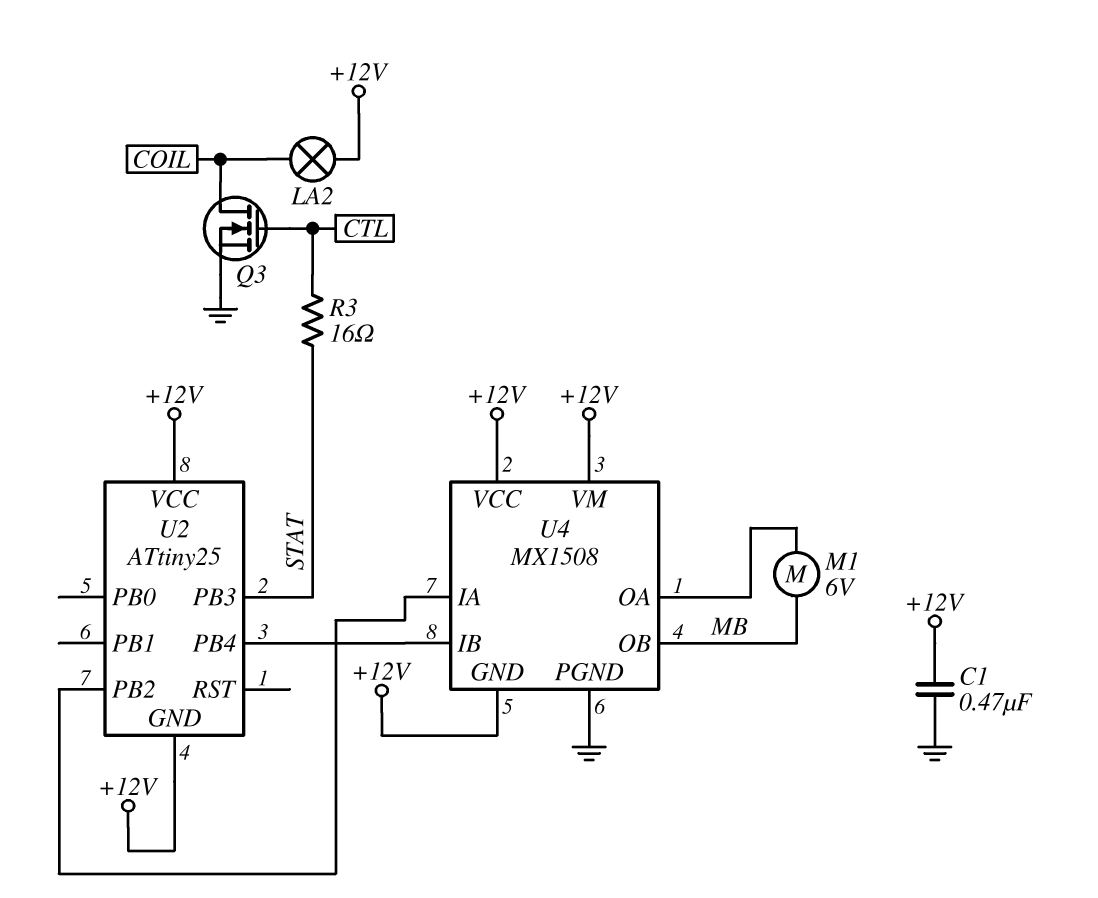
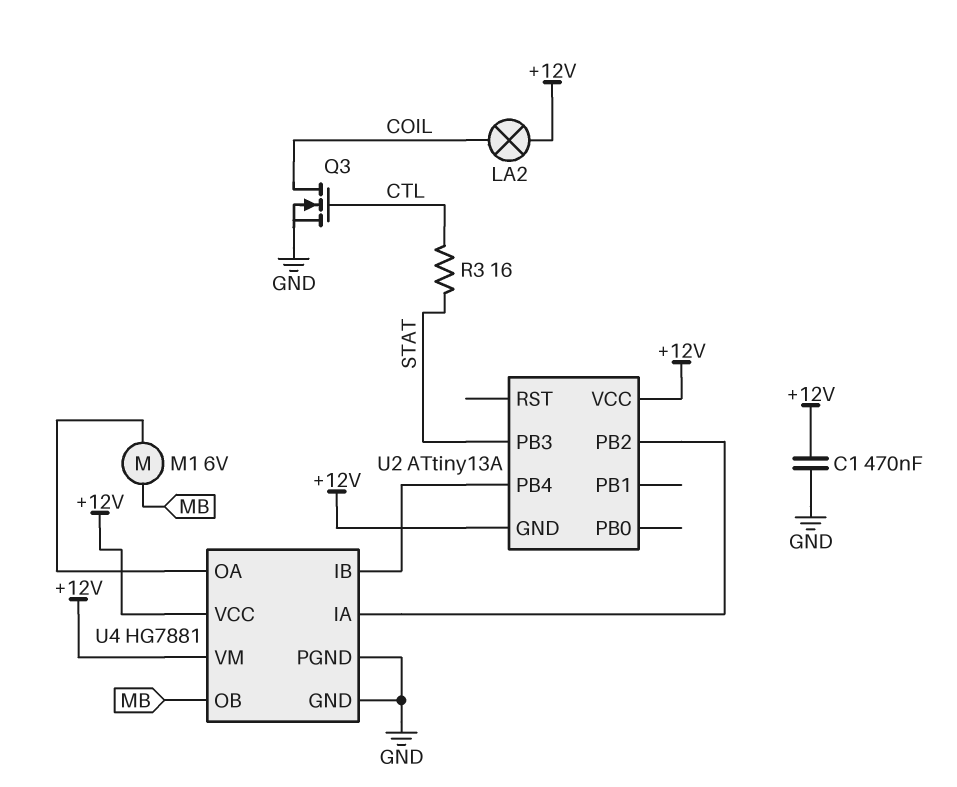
U2: ATtiny25 -> ATtiny13A
U4: MX1508 -> HG7881
U4 pin GND: +12V -> GND

